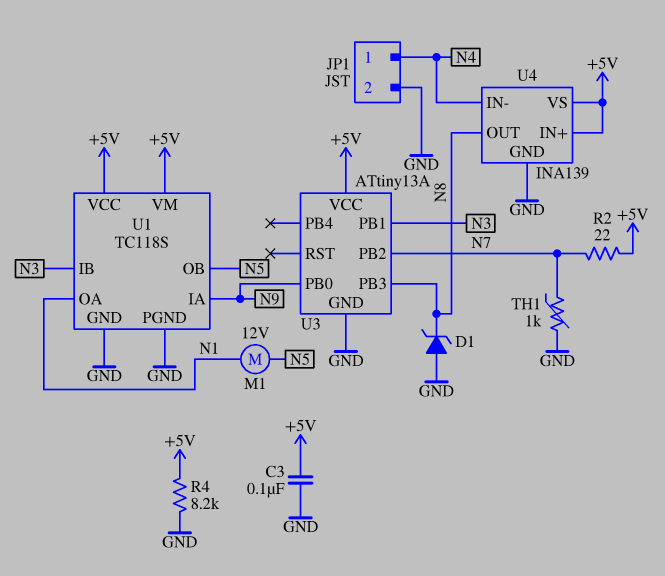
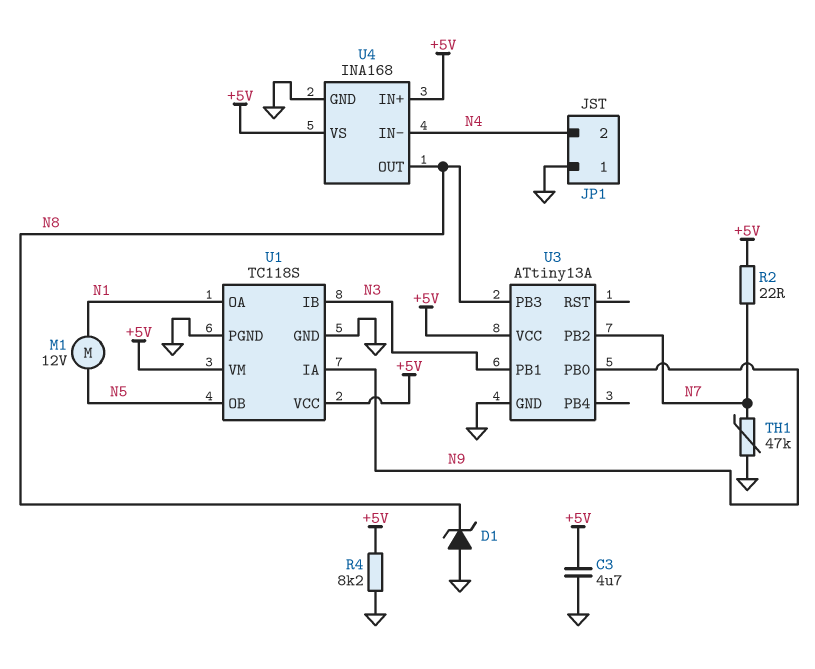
C3: 100nF (+5V, GND) -> 4.7uF (+5V, GND)
JP1 pin 1: N4 -> GND
JP1 pin 2: GND -> N4
TH1: 1k (GND, N7) -> 47k (GND, N7)
U4: INA139 -> INA168

